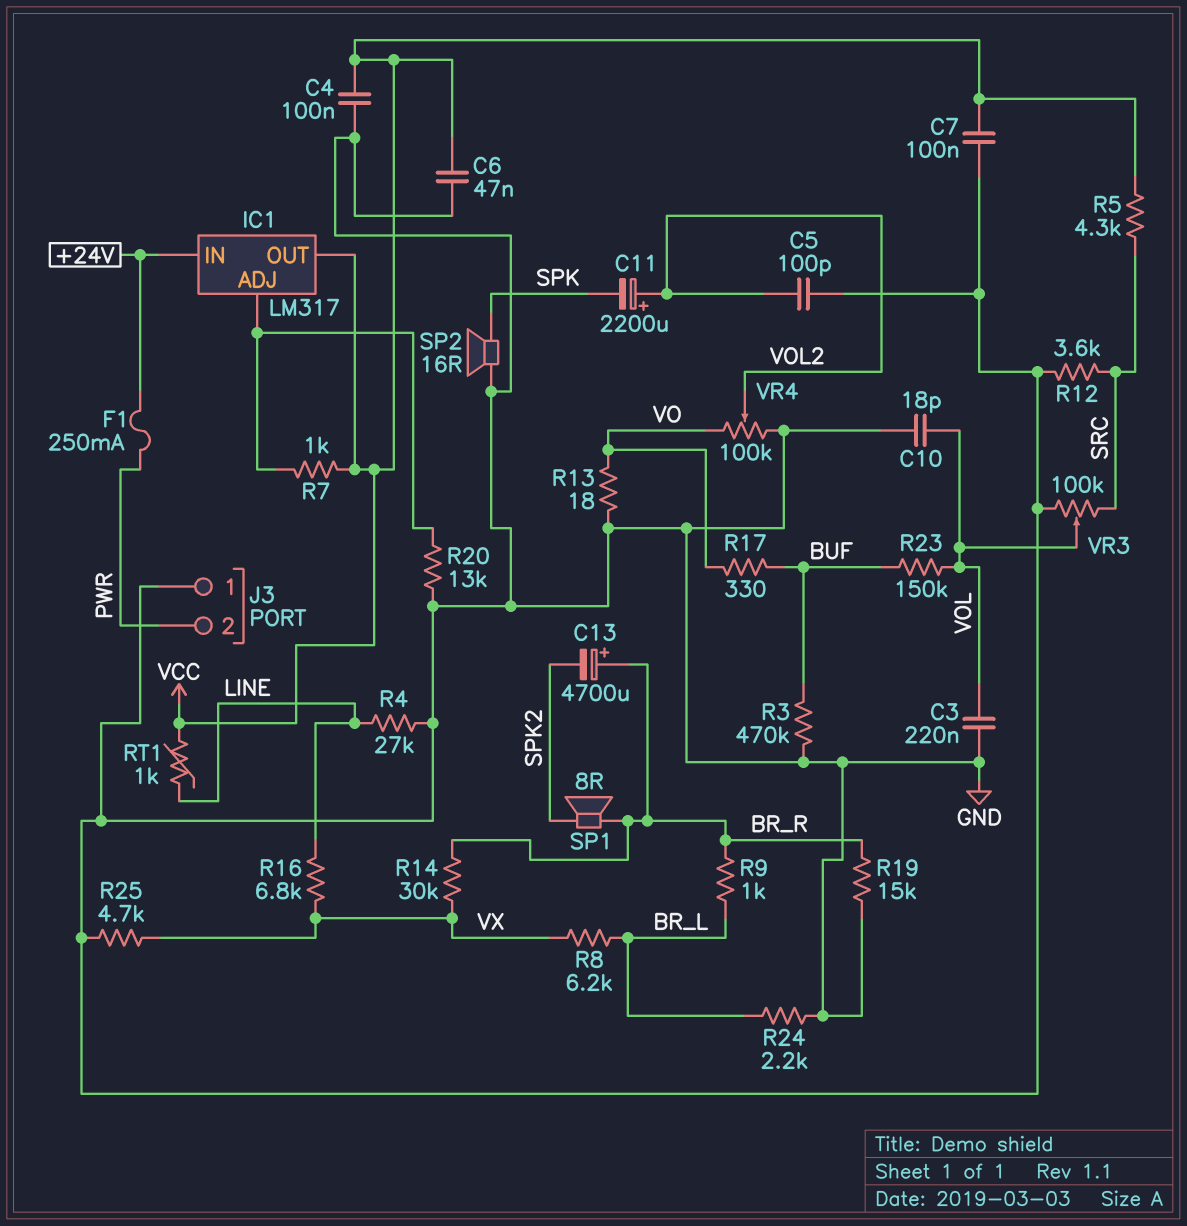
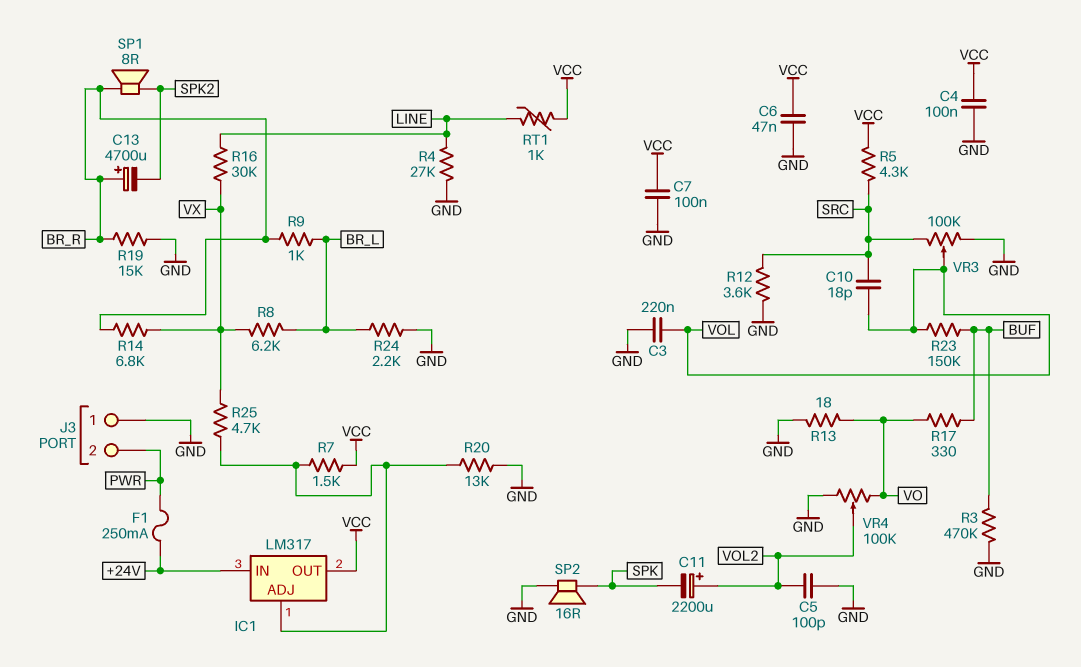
C10: 18pF (GND, VOL) -> 18pF (SRC, VOL)
R7: 1k (IC1/ADJ, VCC) -> 1.5k (IC1/ADJ, VCC)
R14: 30k (BR_R, VX) -> 6.8k (BR_R, VX)
R16: 6.8k (LINE, VX) -> 30k (LINE, VX)
R25: 4.7k (GND, VX) -> 4.7k (IC1/ADJ, VX)

